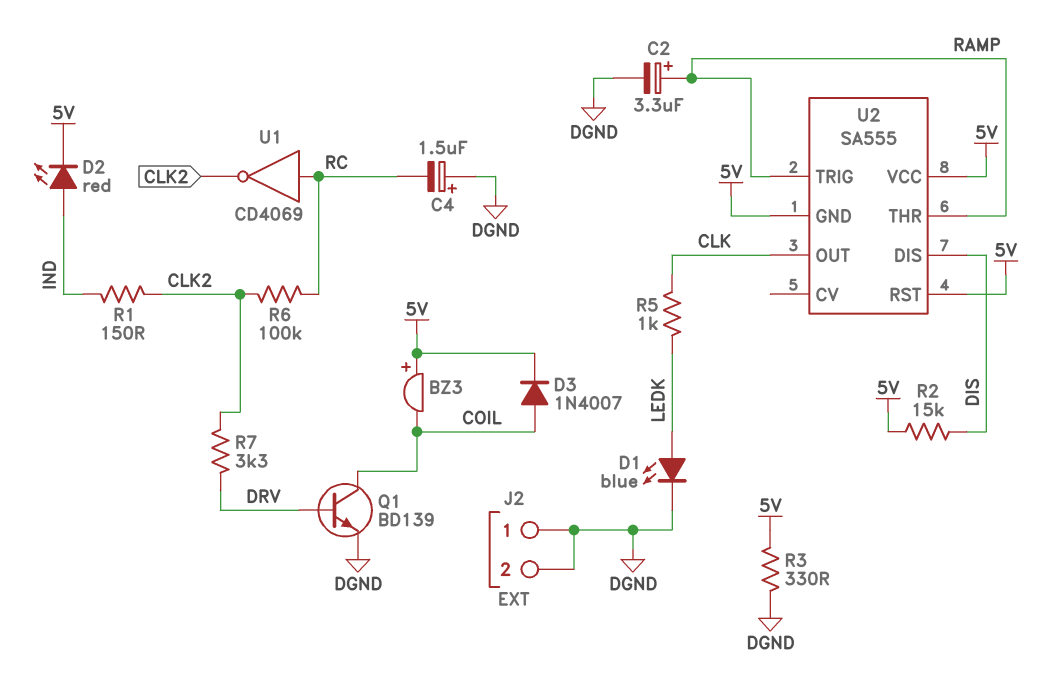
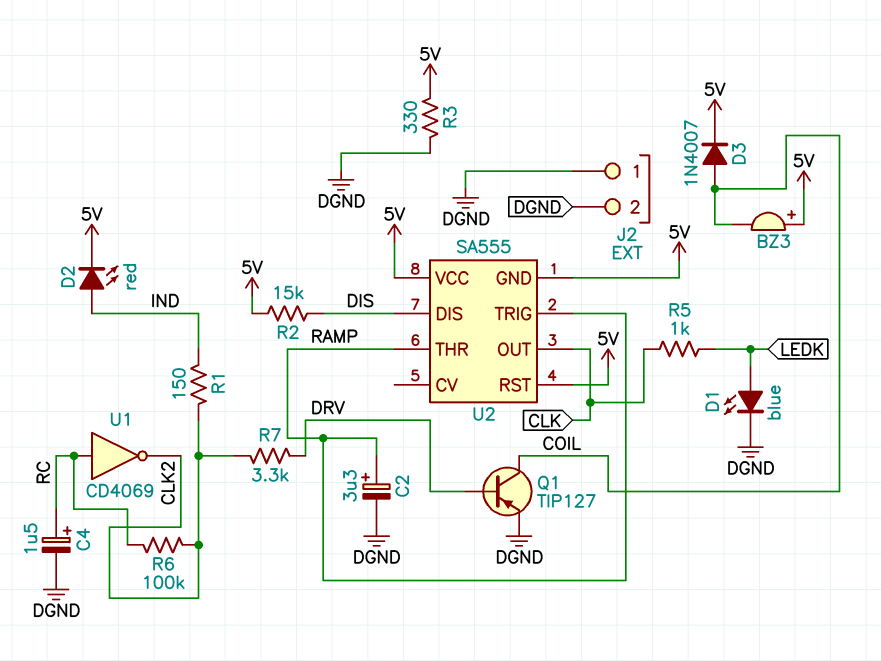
C4: 1.5uF (plus DGND, minus RC) -> 1.5uF (plus RC, minus DGND)
Q1: NPN BD139 (B DRV, C COIL, E DGND) -> PNP TIP127 (B DRV, C COIL, E DGND)

